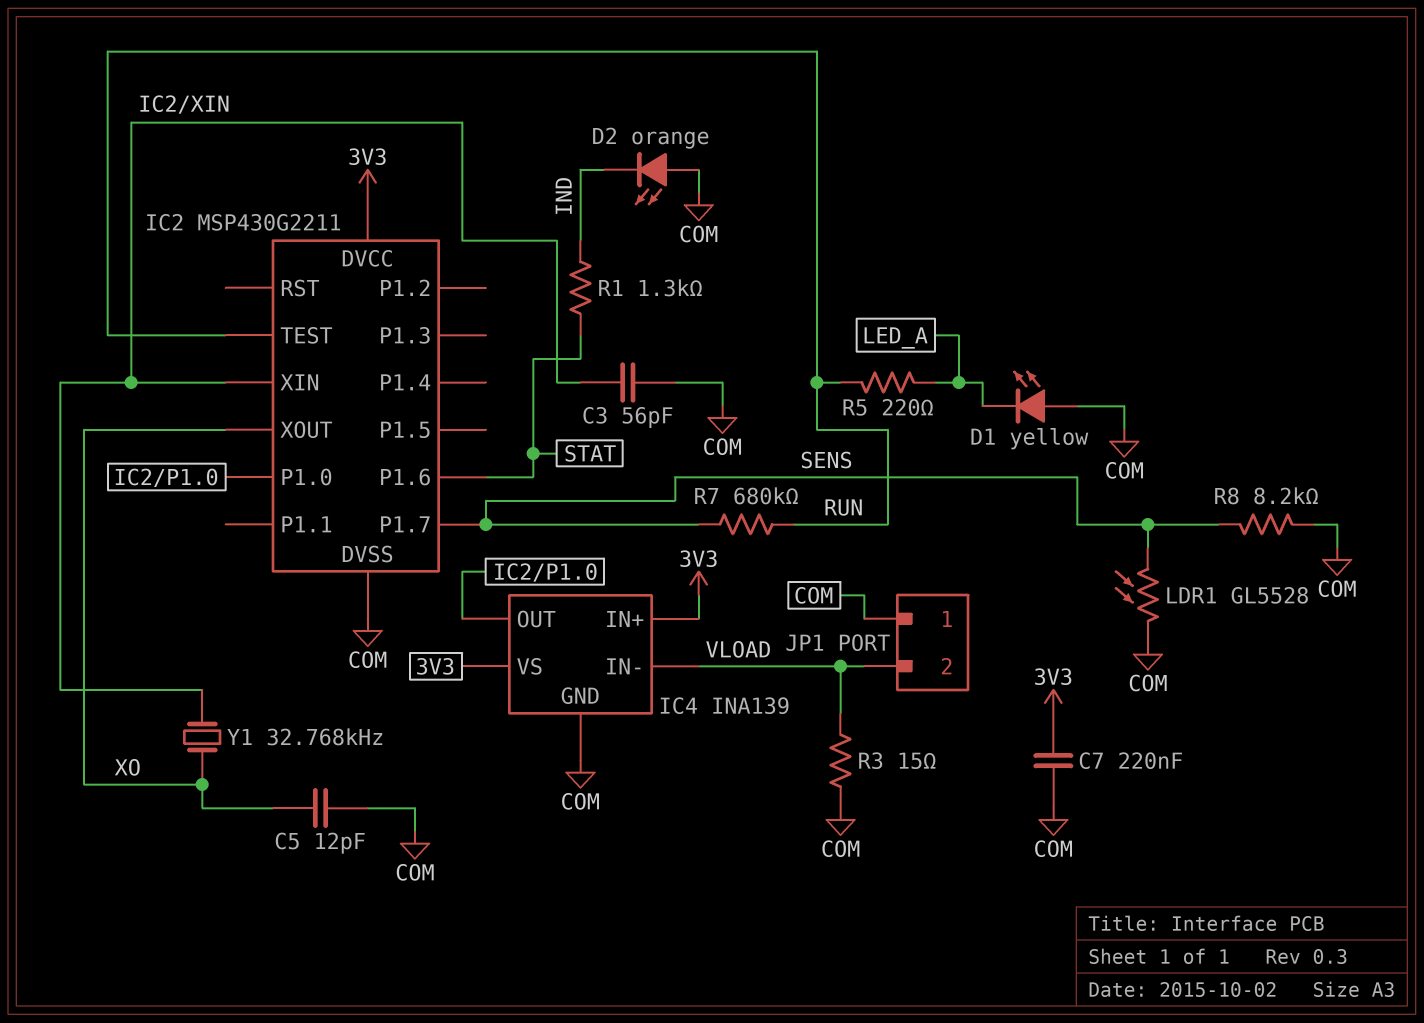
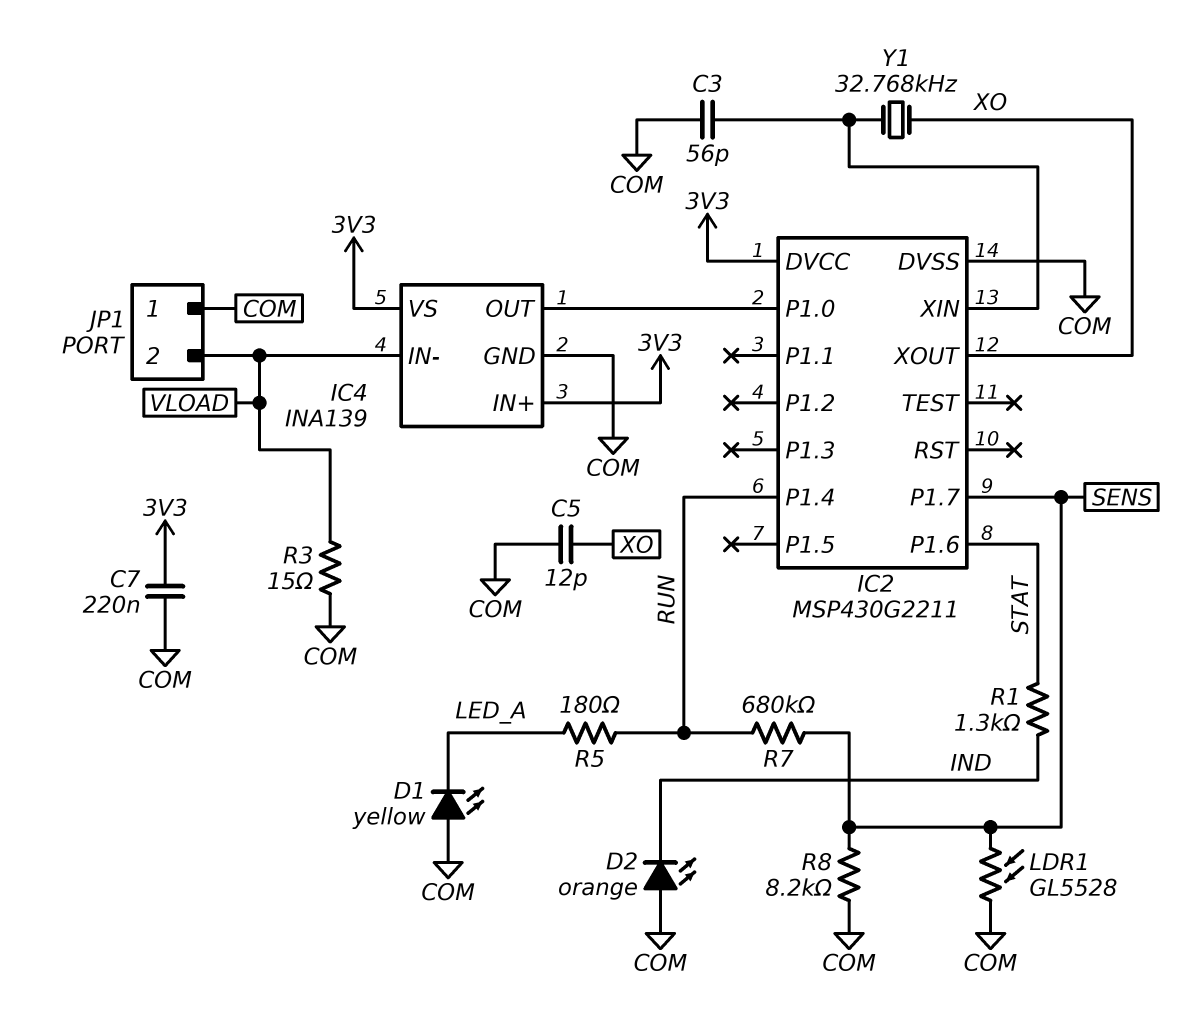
IC2 pin P1.4: none -> RUN
IC2 pin TEST: RUN -> none
R5: 220 (LED_A, RUN) -> 180 (LED_A, RUN)

